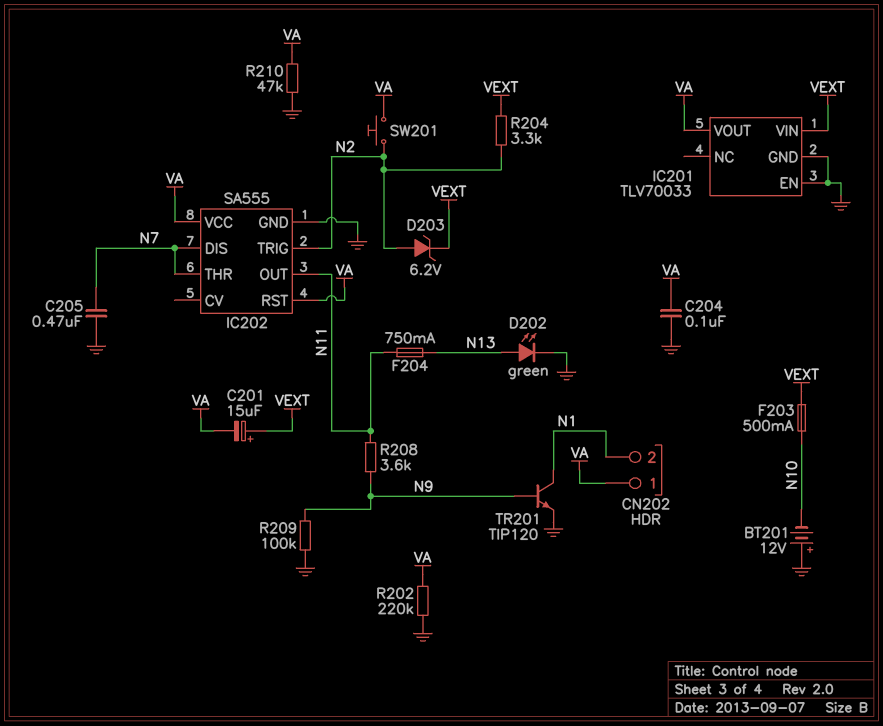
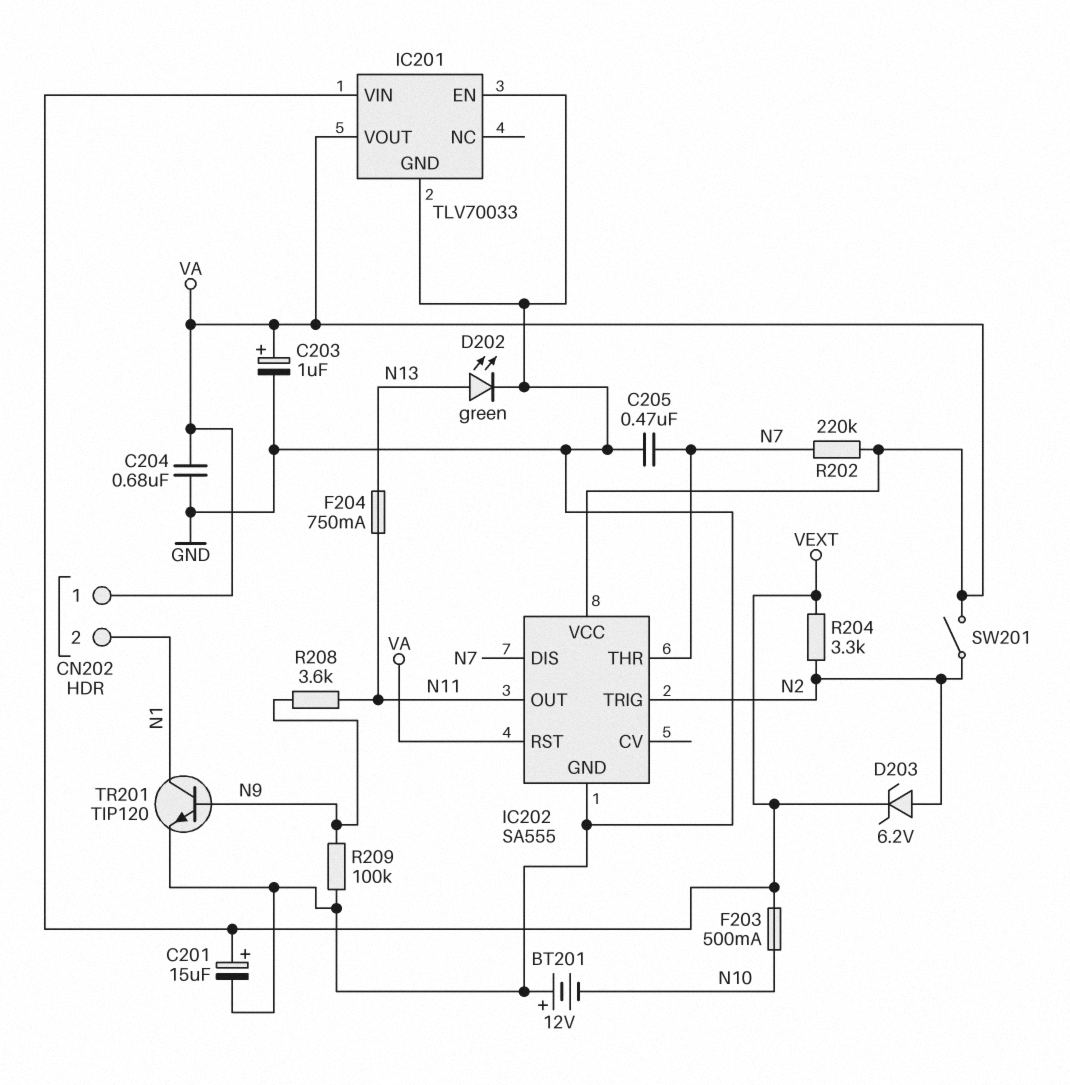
C201: 15uF (plus VEXT, minus VA) -> 15uF (plus VEXT, minus GND)
C203: none -> 1uF (plus VA, minus GND)
C204: 100nF (GND, VA) -> 680nF (GND, VA)
R202: 220k (GND, VA) -> 220k (N7, VA)
R210: 47k (GND, VA) -> none
SW201: button (N2, VA) -> switch (N2, VA)

